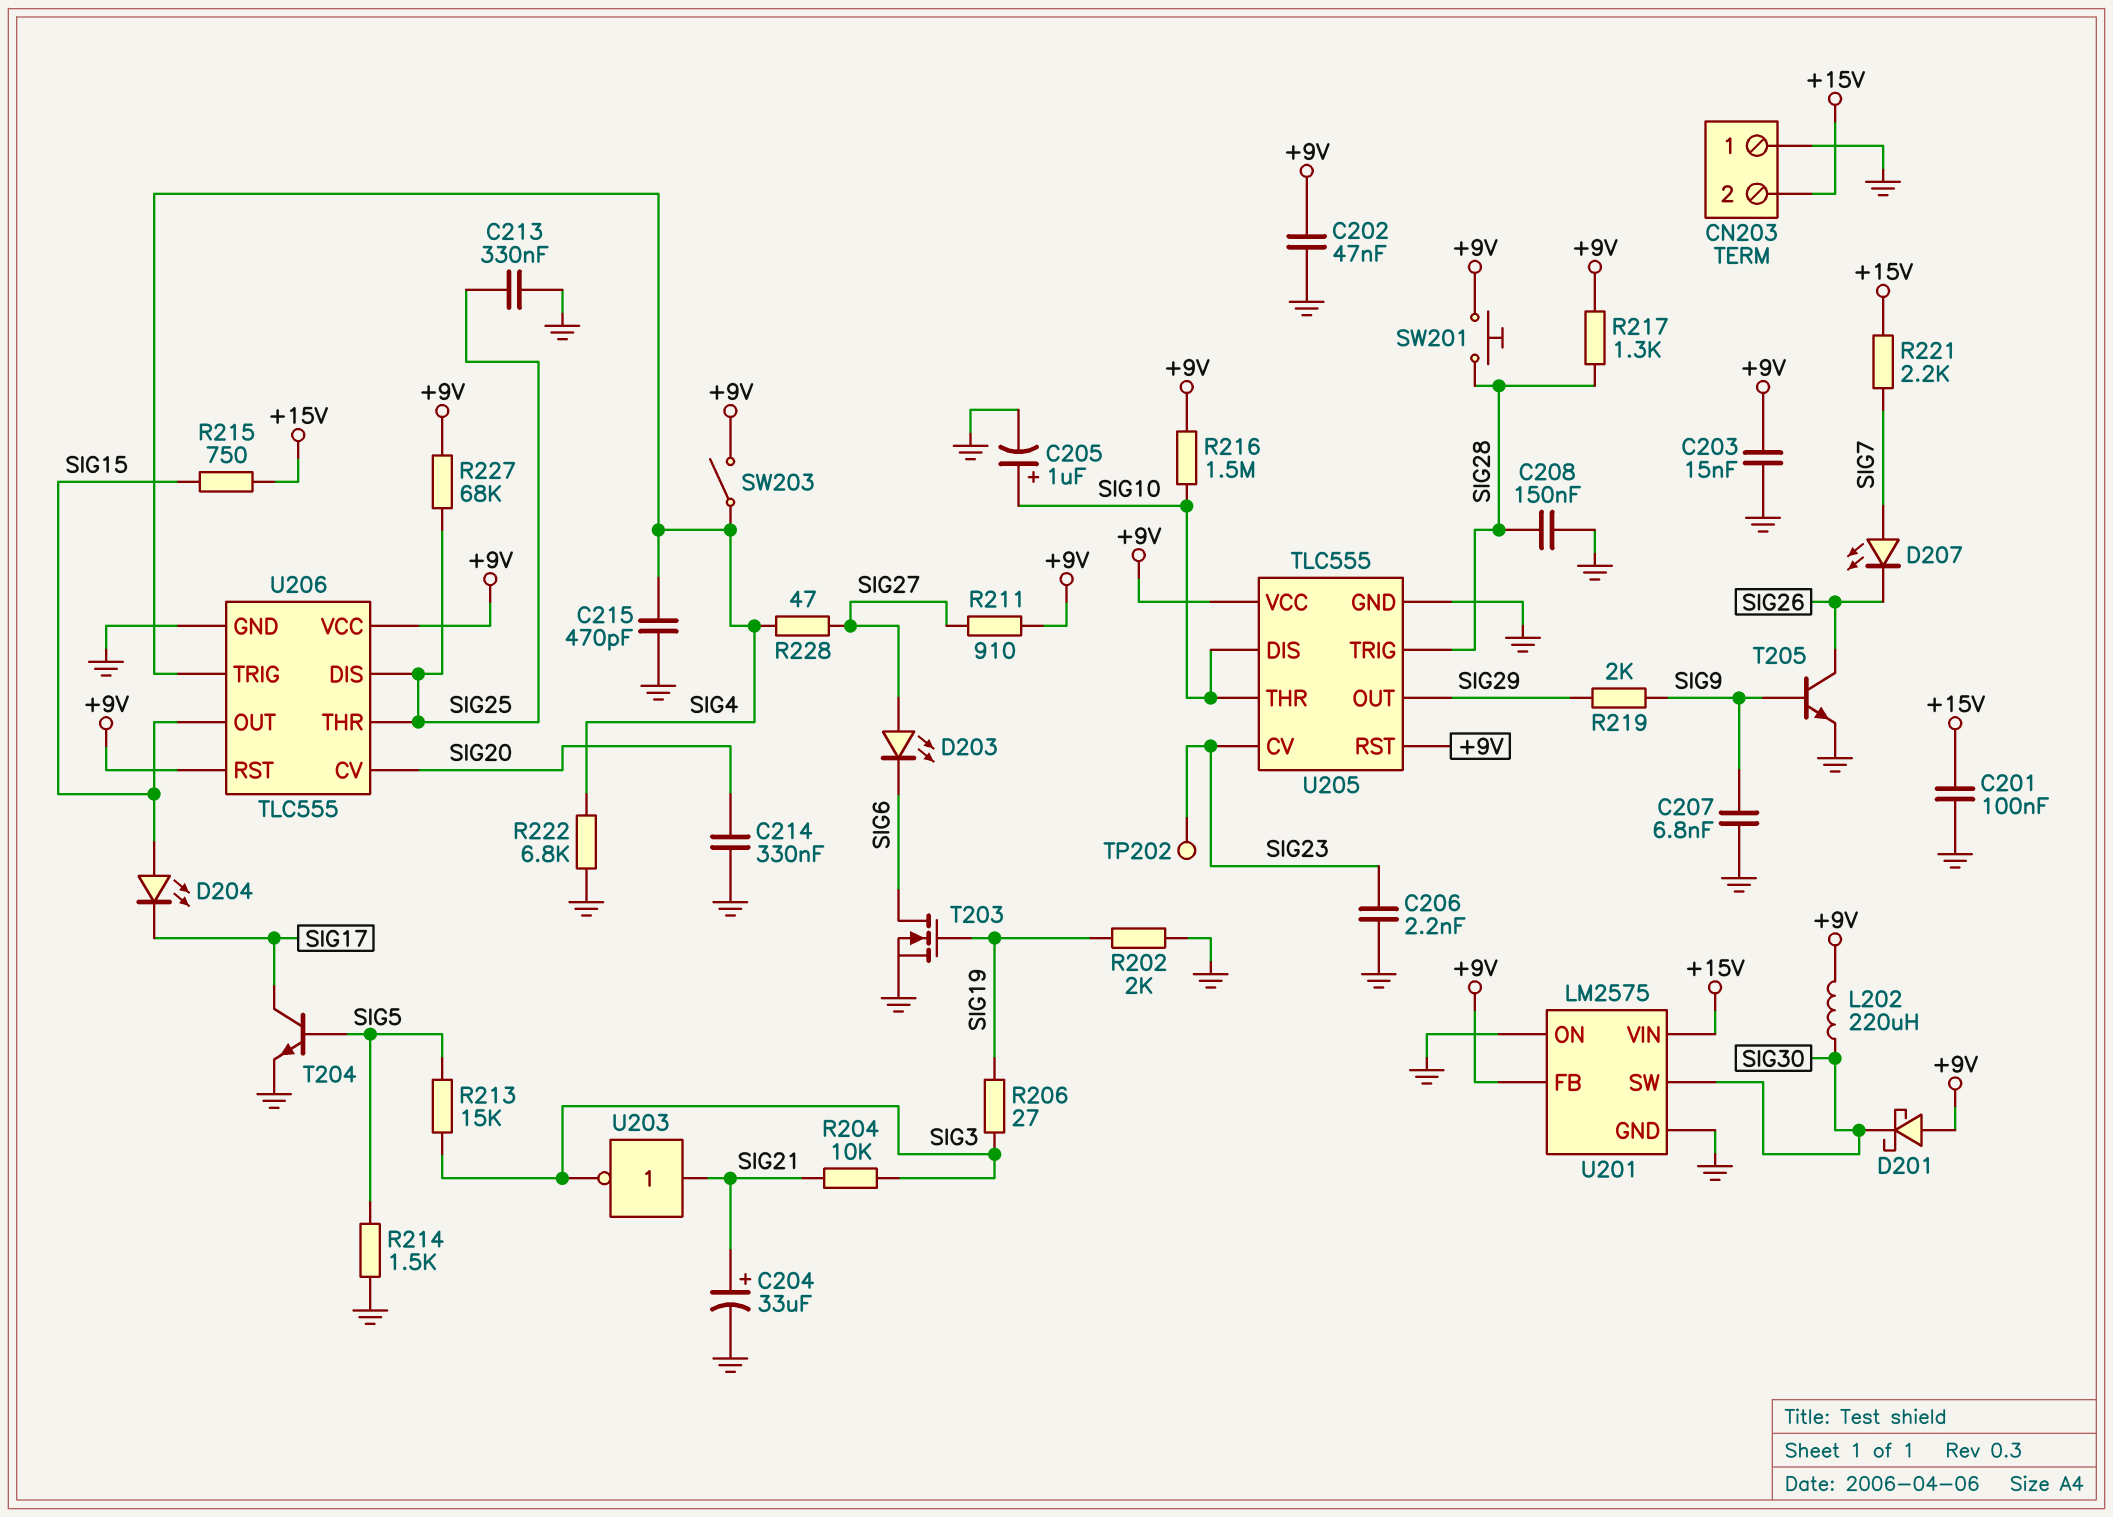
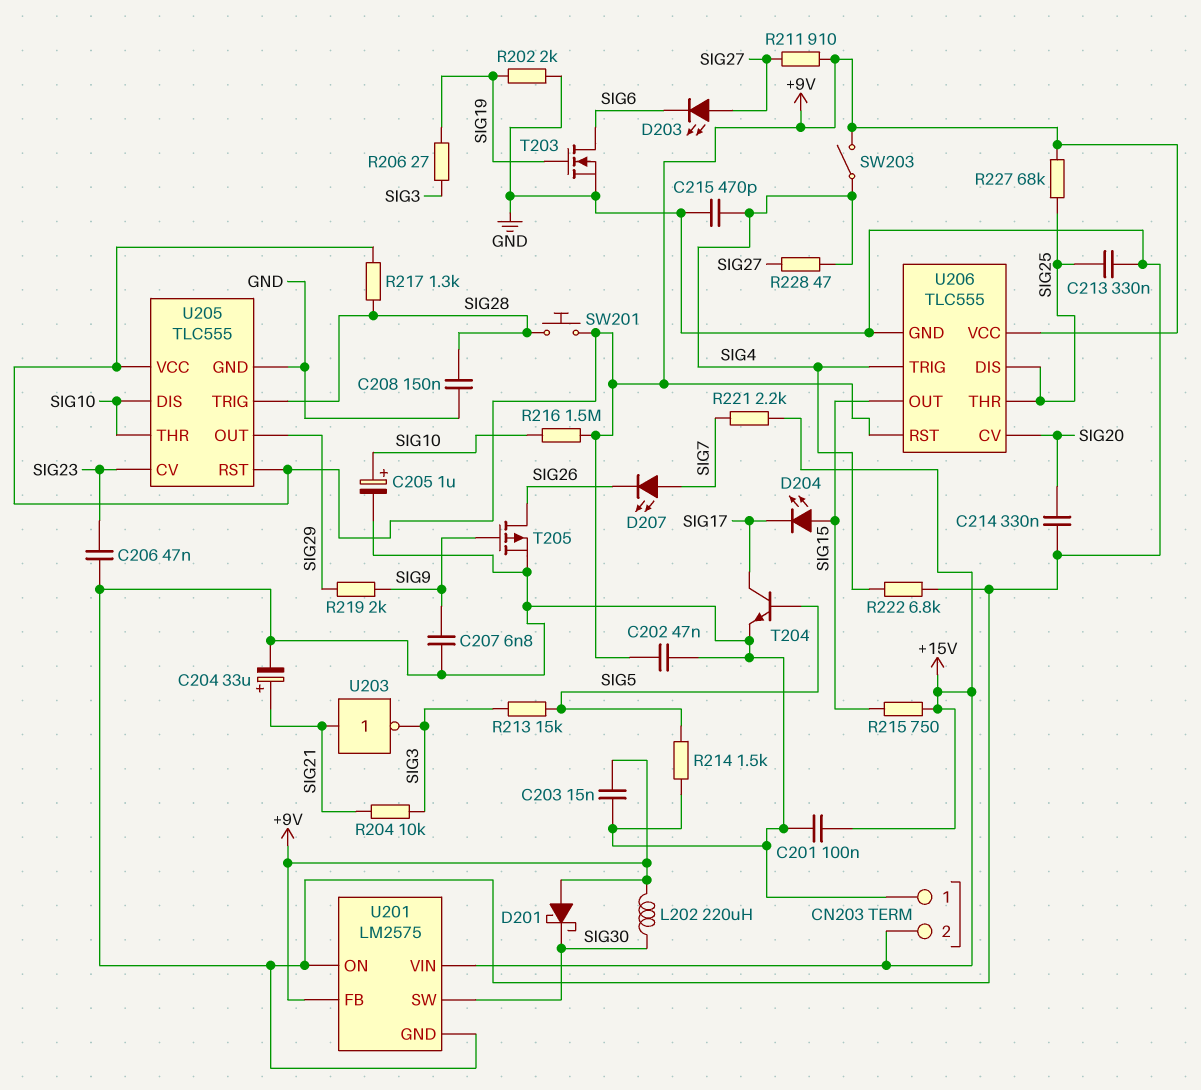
C206: 2.2nF (GND, SIG23) -> 47nF (GND, SIG23)
T205: NPN (B SIG9, C SIG26, E GND) -> PMOS (G SIG9, D SIG26, S GND)
TP202: test point (SIG23) -> none

